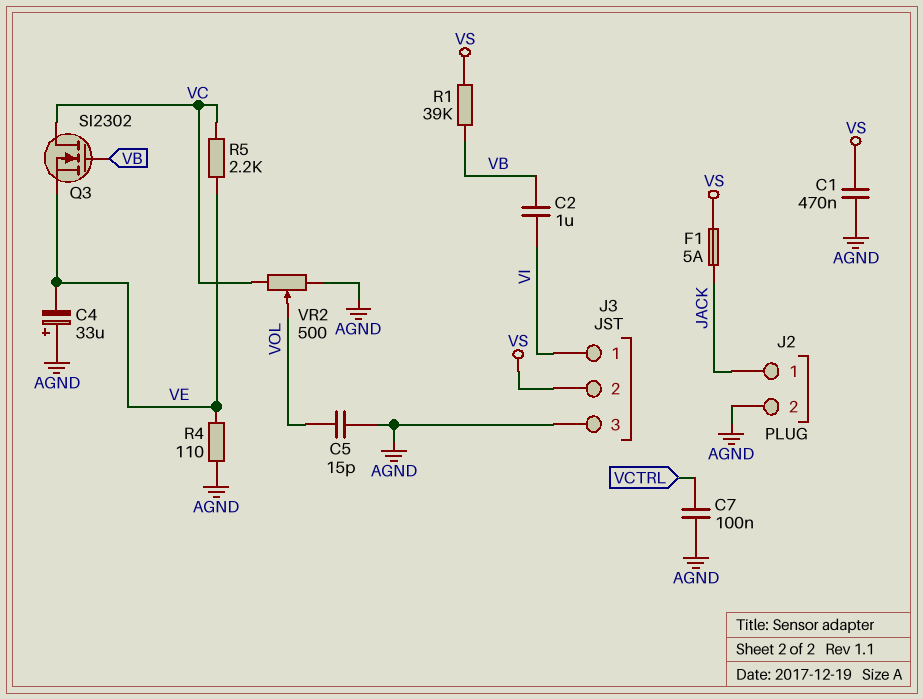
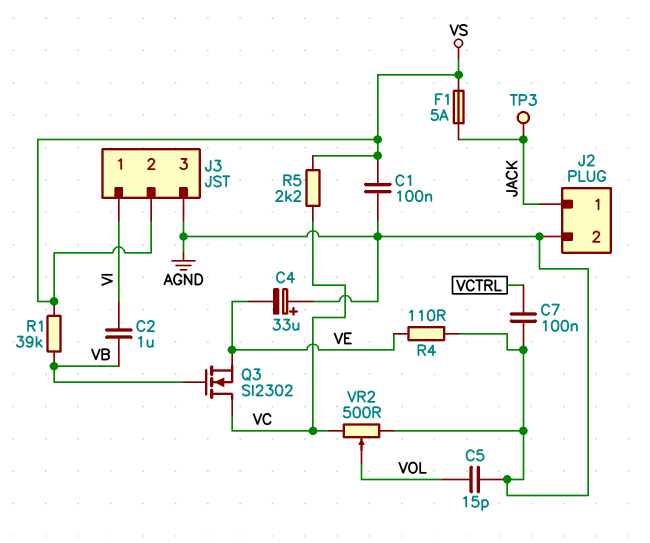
C1: 470nF (AGND, VS) -> 100nF (AGND, VS)
R5: 2.2k (VC, VE) -> 2.2k (VC, VS)
TP3: none -> test point (JACK)

